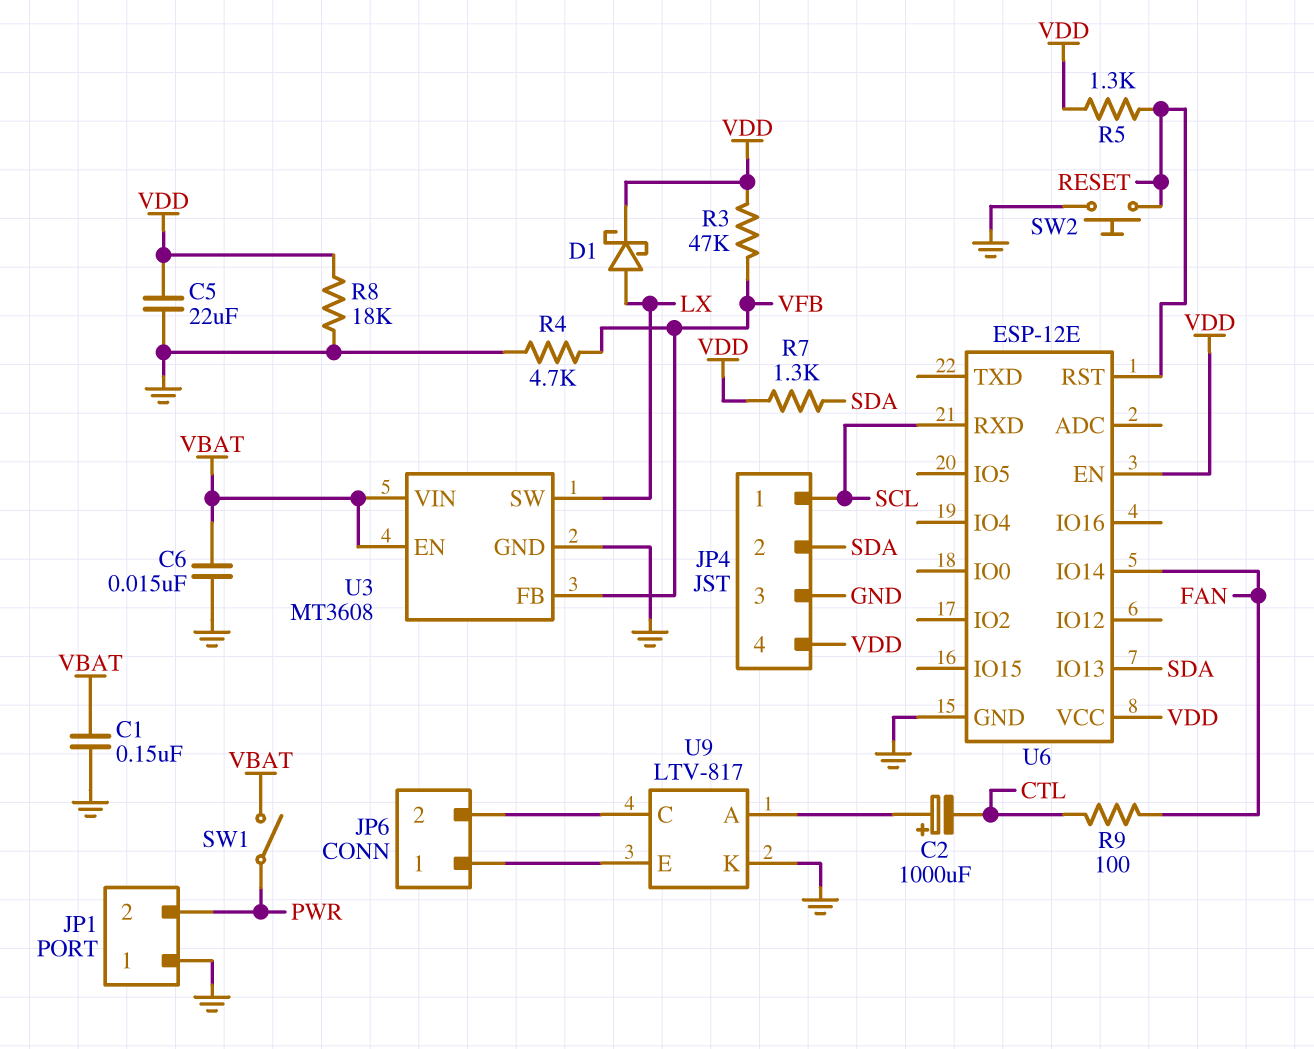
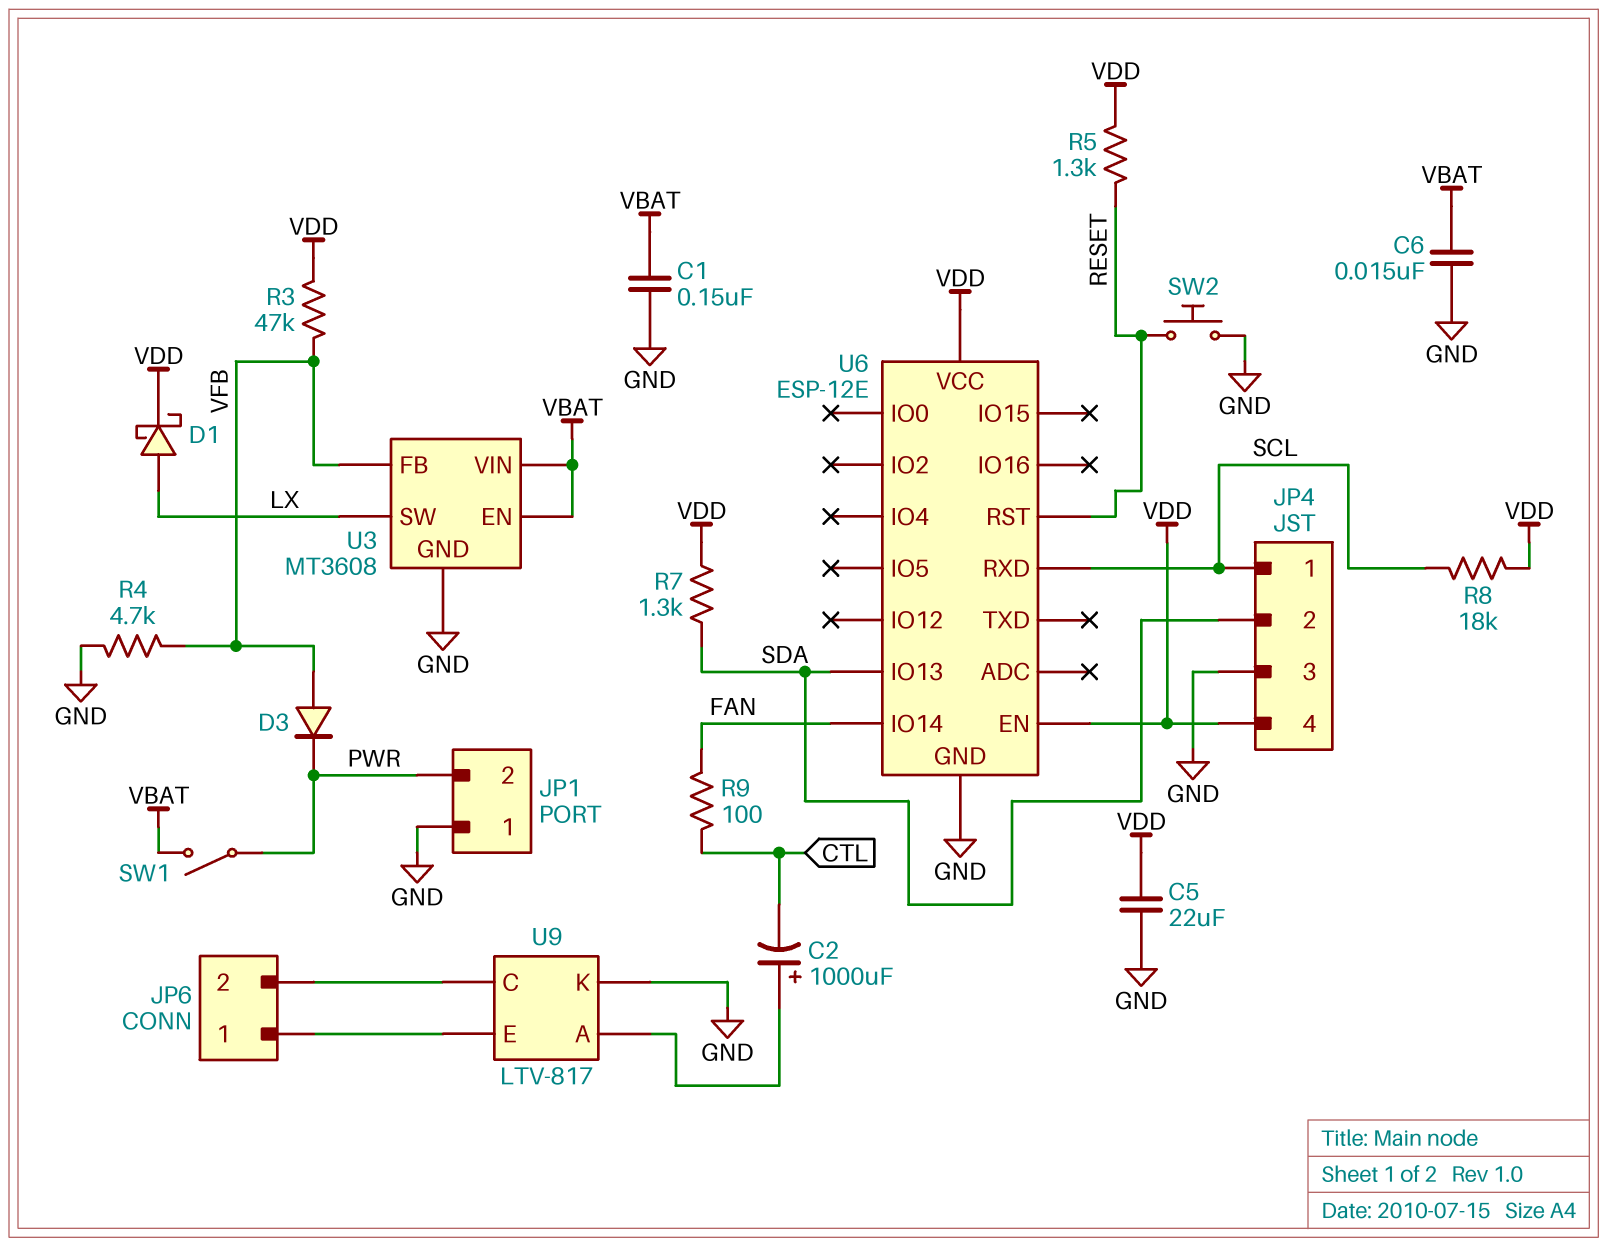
D3: none -> diode (A VFB, K PWR)
R8: 18k (GND, VDD) -> 18k (SCL, VDD)

